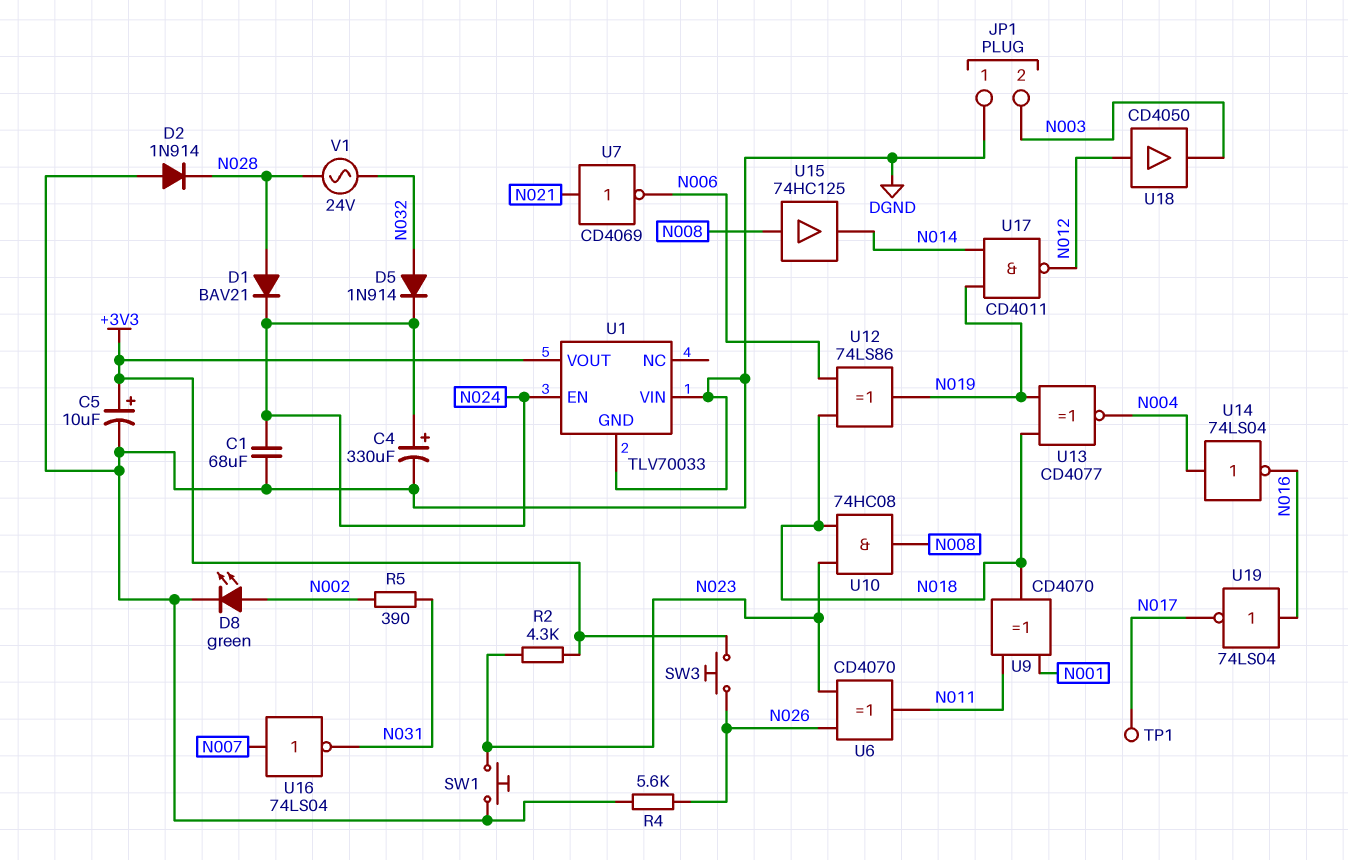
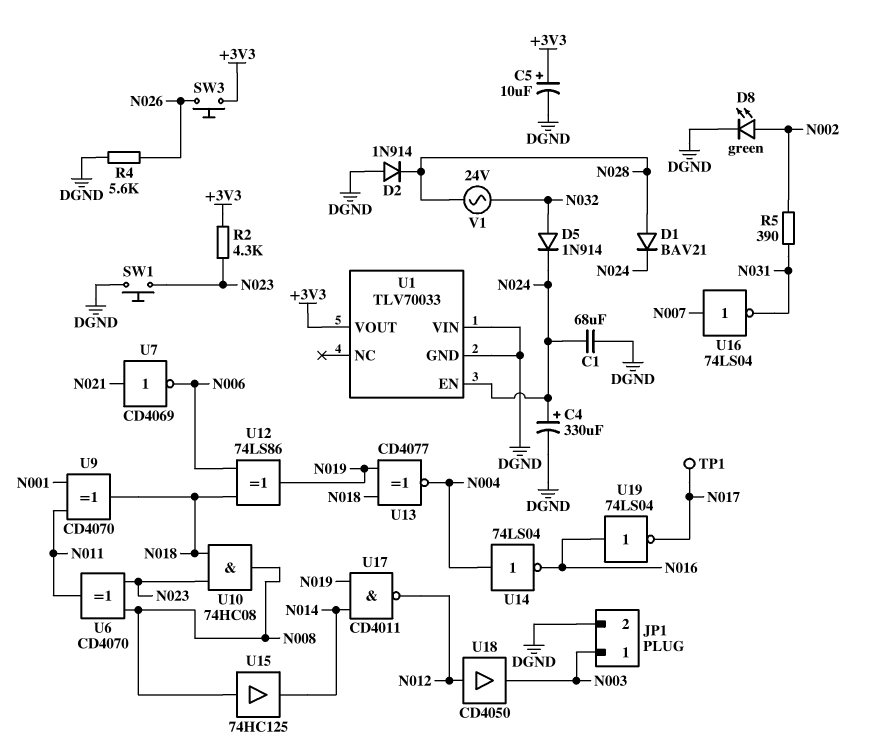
JP1 pin 1: DGND -> N003
JP1 pin 2: N003 -> DGND
U6: XOR CD4070 (in N023, in N026, out N011) -> XOR CD4070 (in N008, in N023, out N011)

